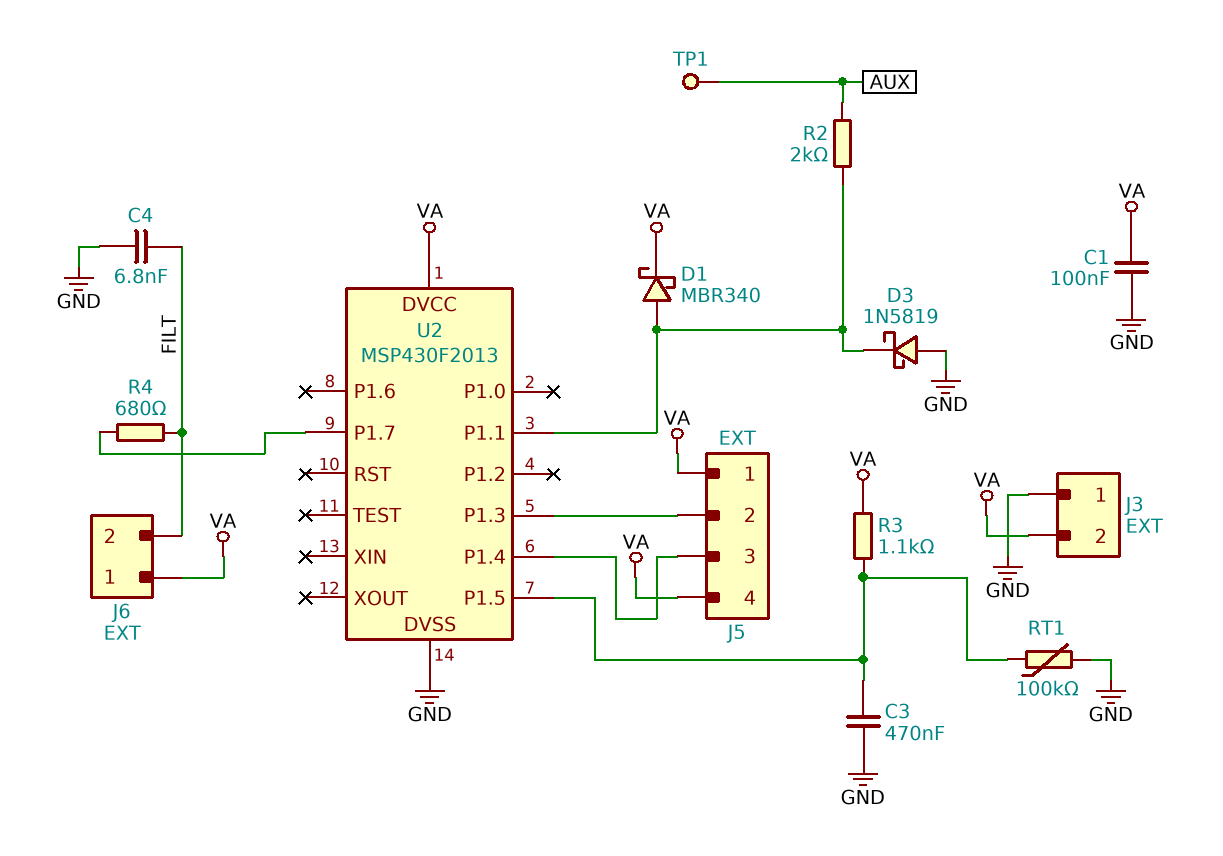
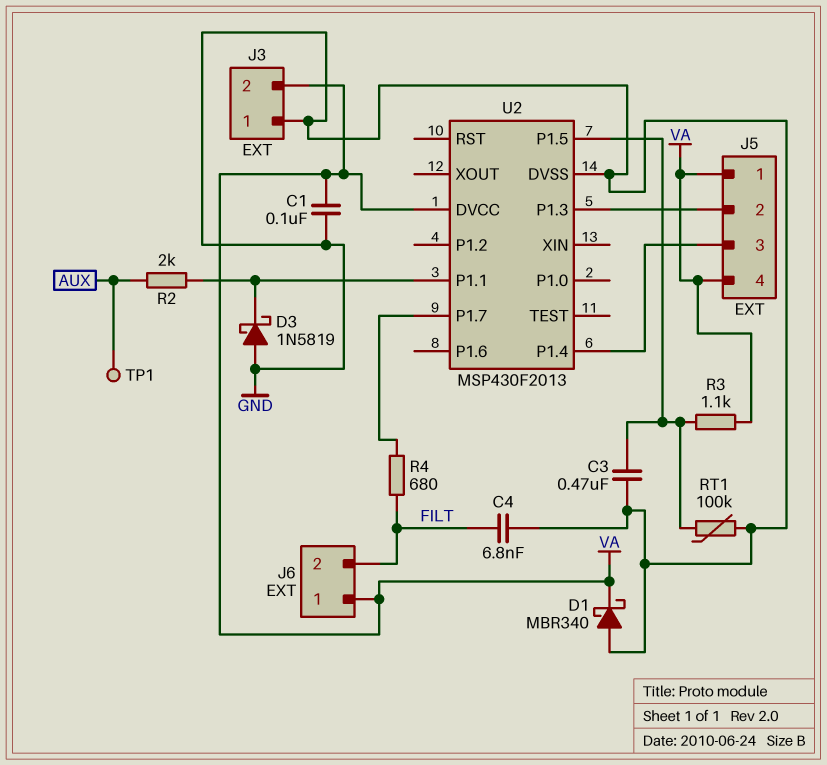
D1: schottky MBR340 (A U2/P1.1, K VA) -> schottky MBR340 (A GND, K VA)

